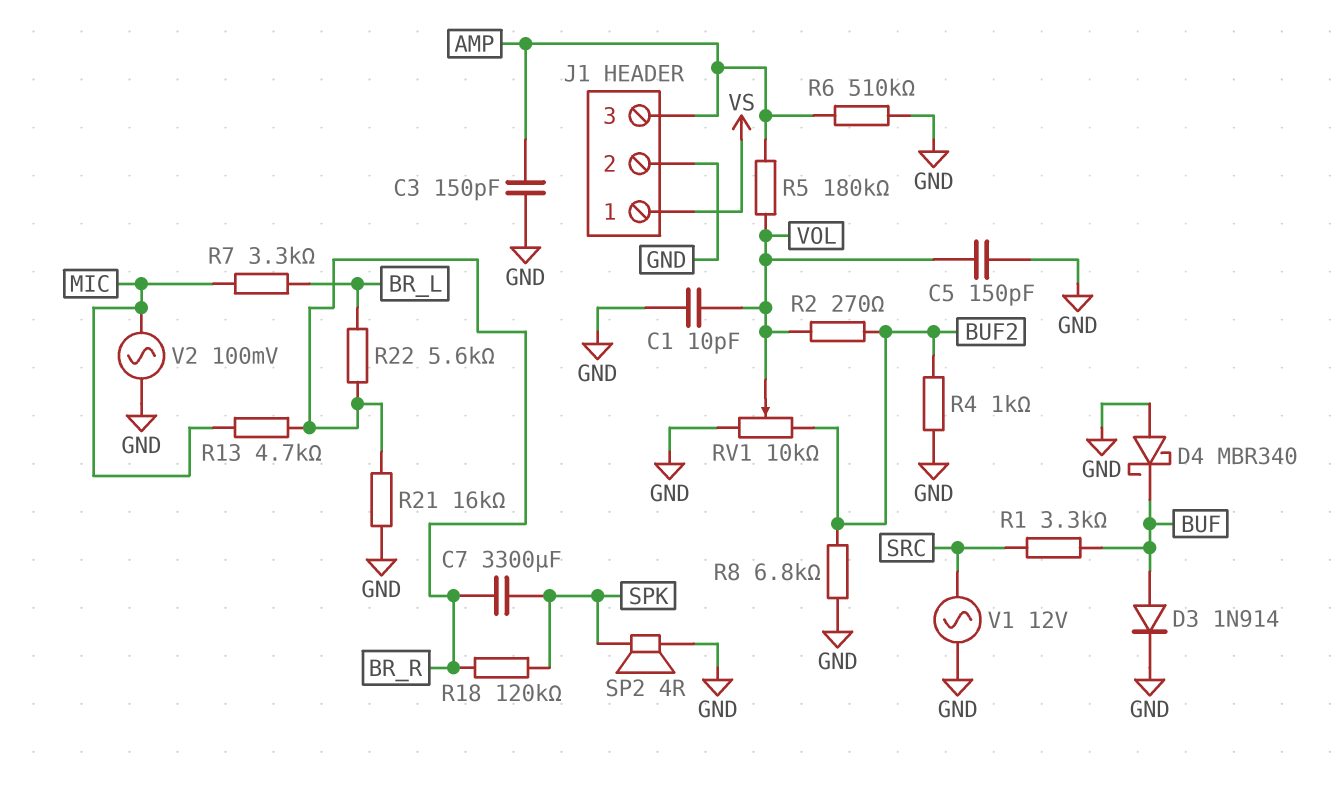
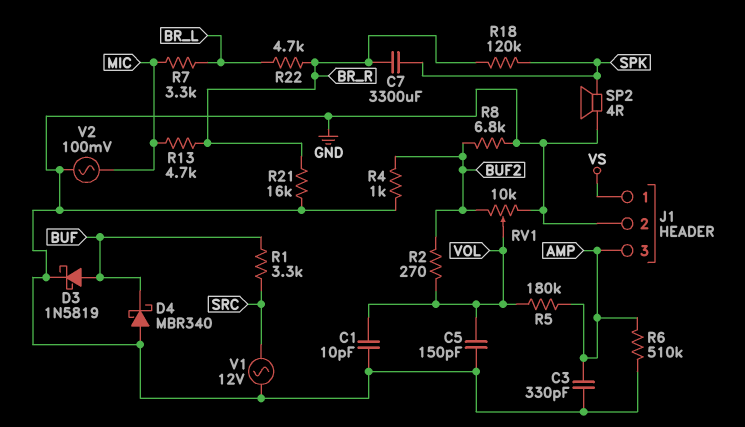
C3: 150pF (AMP, GND) -> 330pF (AMP, GND)
D3: diode 1N914 (A BUF, K GND) -> schottky 1N5819 (A BUF, K GND)
R22: 5.6k (BR_L, BR_R) -> 4.7k (BR_L, BR_R)

